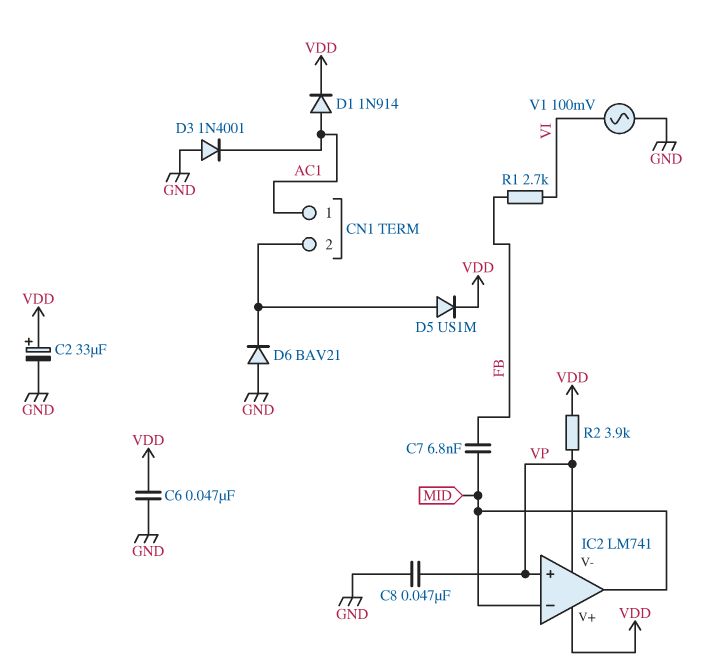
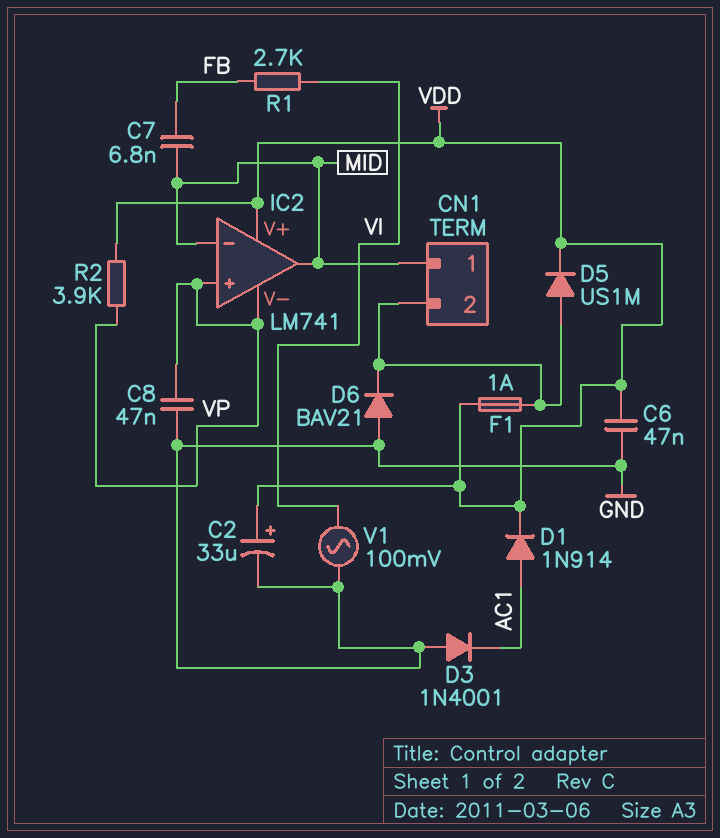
CN1 pin 1: AC1 -> MID
F1: none -> 1A (CN1/2, VDD)

